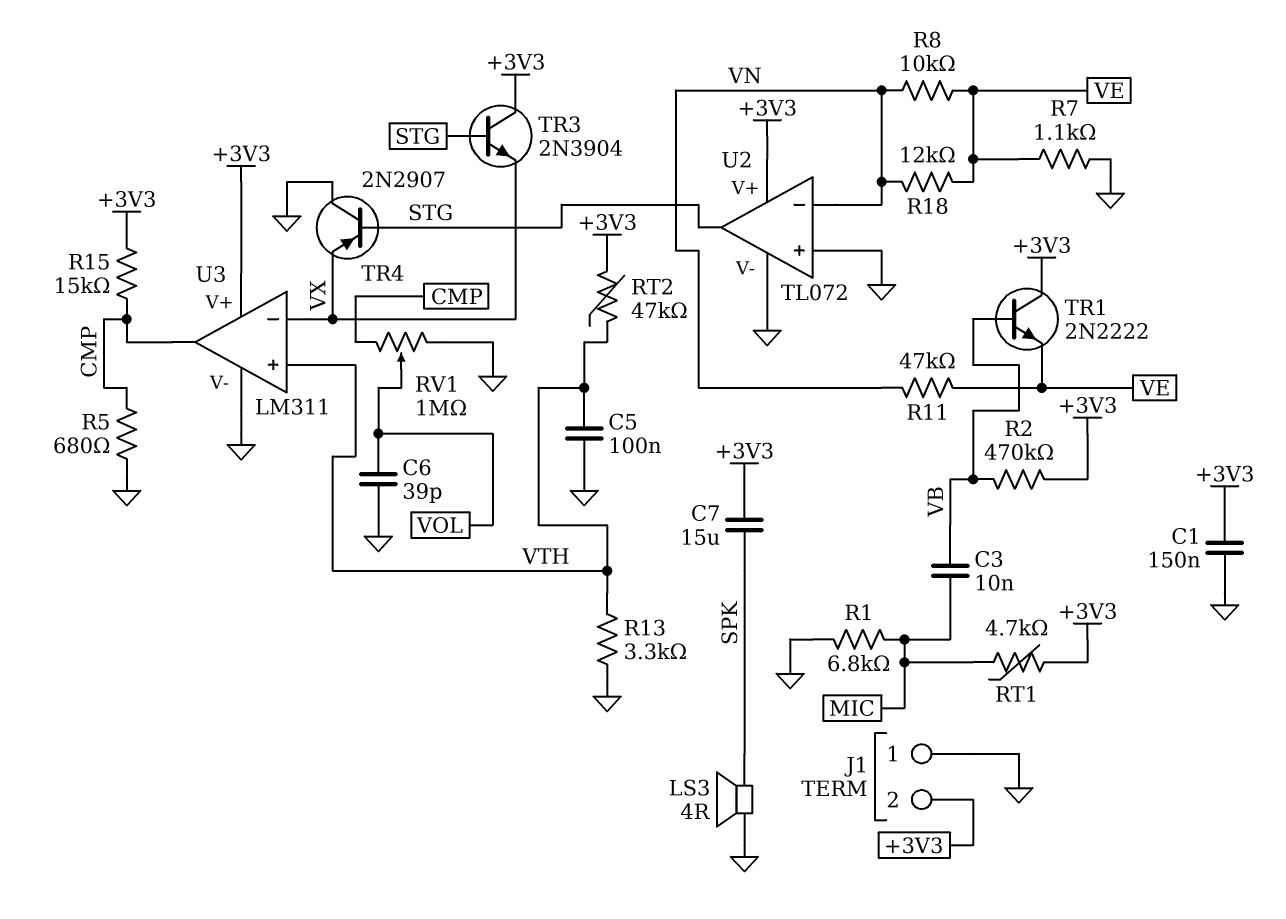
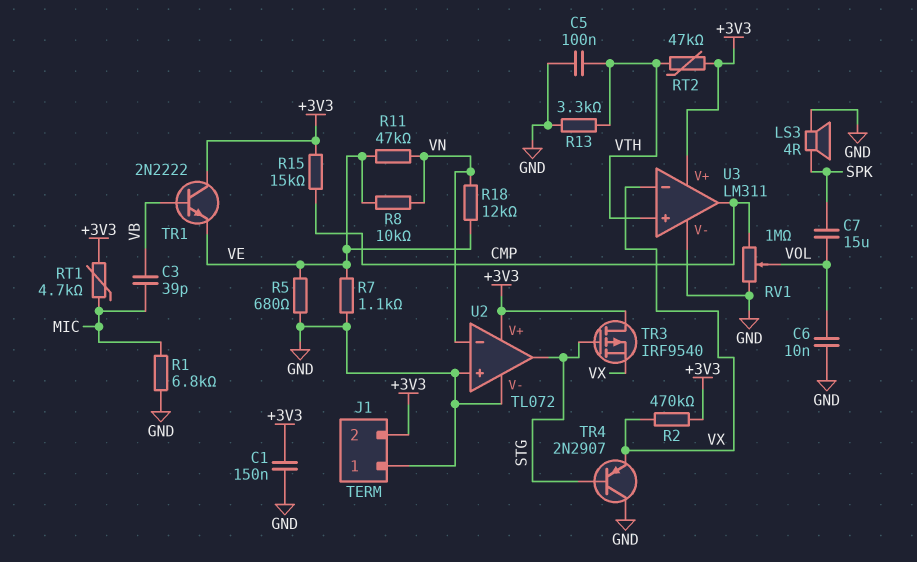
C3: 10nF (MIC, VB) -> 39pF (MIC, VB)
C6: 39pF (GND, VOL) -> 10nF (GND, VOL)
C7: 15uF (+3V3, SPK) -> 15uF (SPK, VOL)
R2: 470k (+3V3, VB) -> 470k (+3V3, VX)
R5: 680 (CMP, GND) -> 680 (GND, VE)
TR3: NPN 2N3904 (B STG, C +3V3, E VX) -> PMOS IRF9540 (G STG, D +3V3, S VX)

